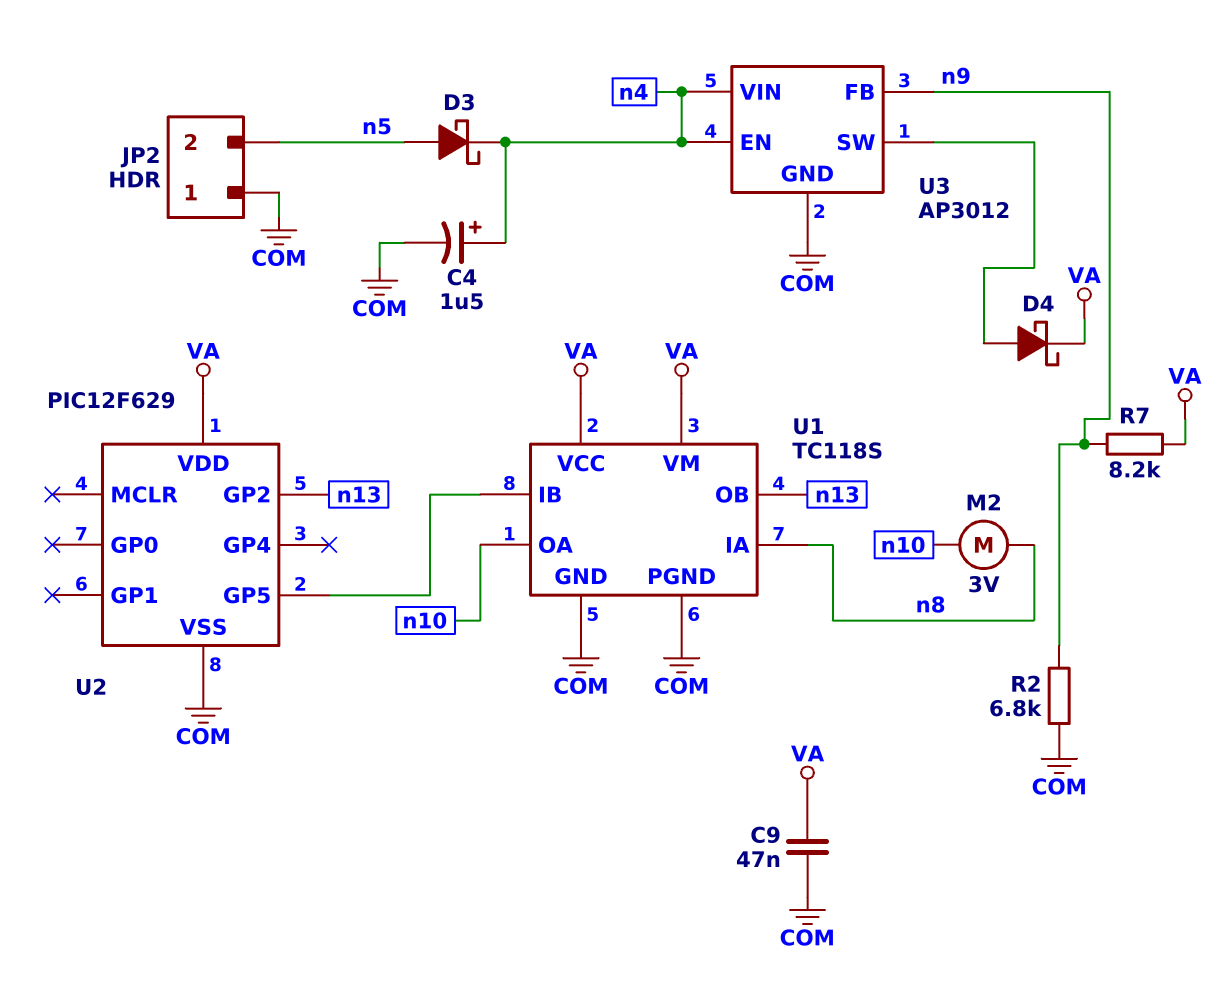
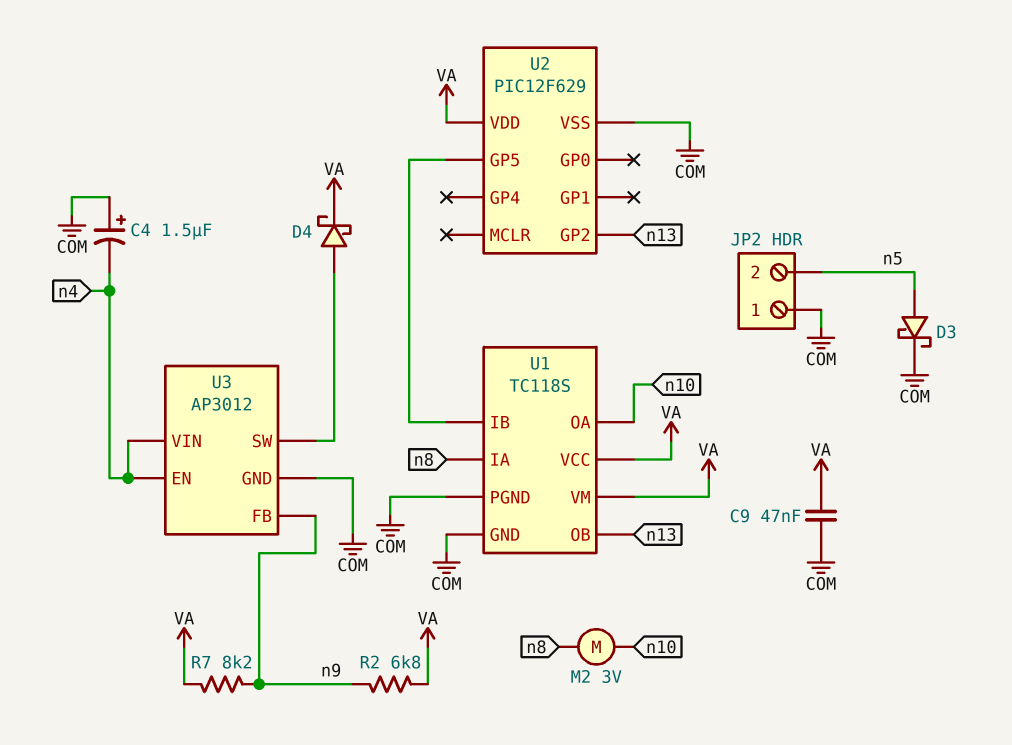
C4: 1.5uF (plus n4, minus COM) -> 1.5uF (plus COM, minus n4)
D3: schottky (A n5, K n4) -> schottky (A n5, K COM)
R2: 6.8k (COM, n9) -> 6.8k (VA, n9)

